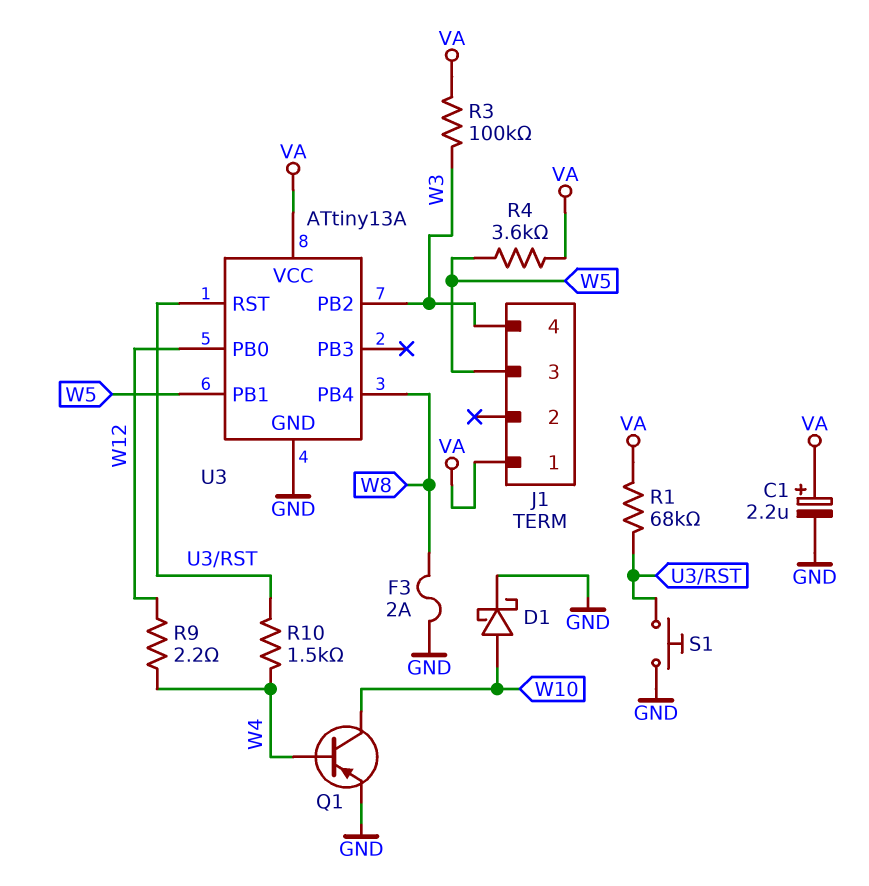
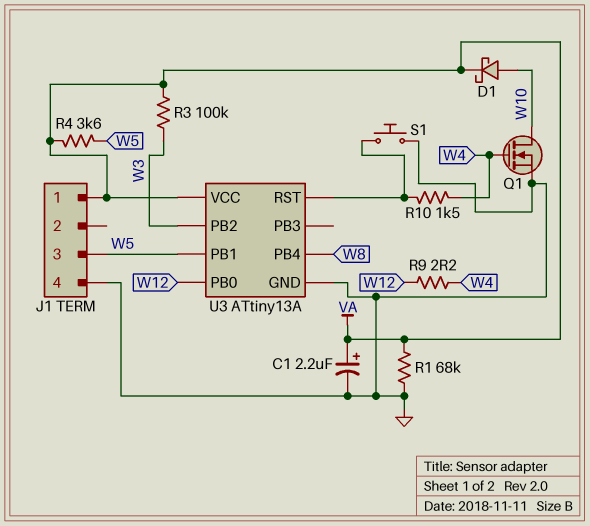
D1: schottky (A W10, K GND) -> schottky (A W10, K VA)
F3: 2A (GND, W8) -> none
J1 pin 4: W3 -> GND
Q1: PNP (B W4, C W10, E GND) -> NMOS (G W4, D W10, S GND)
R1: 68k (U3/RST, VA) -> 68k (GND, VA)

